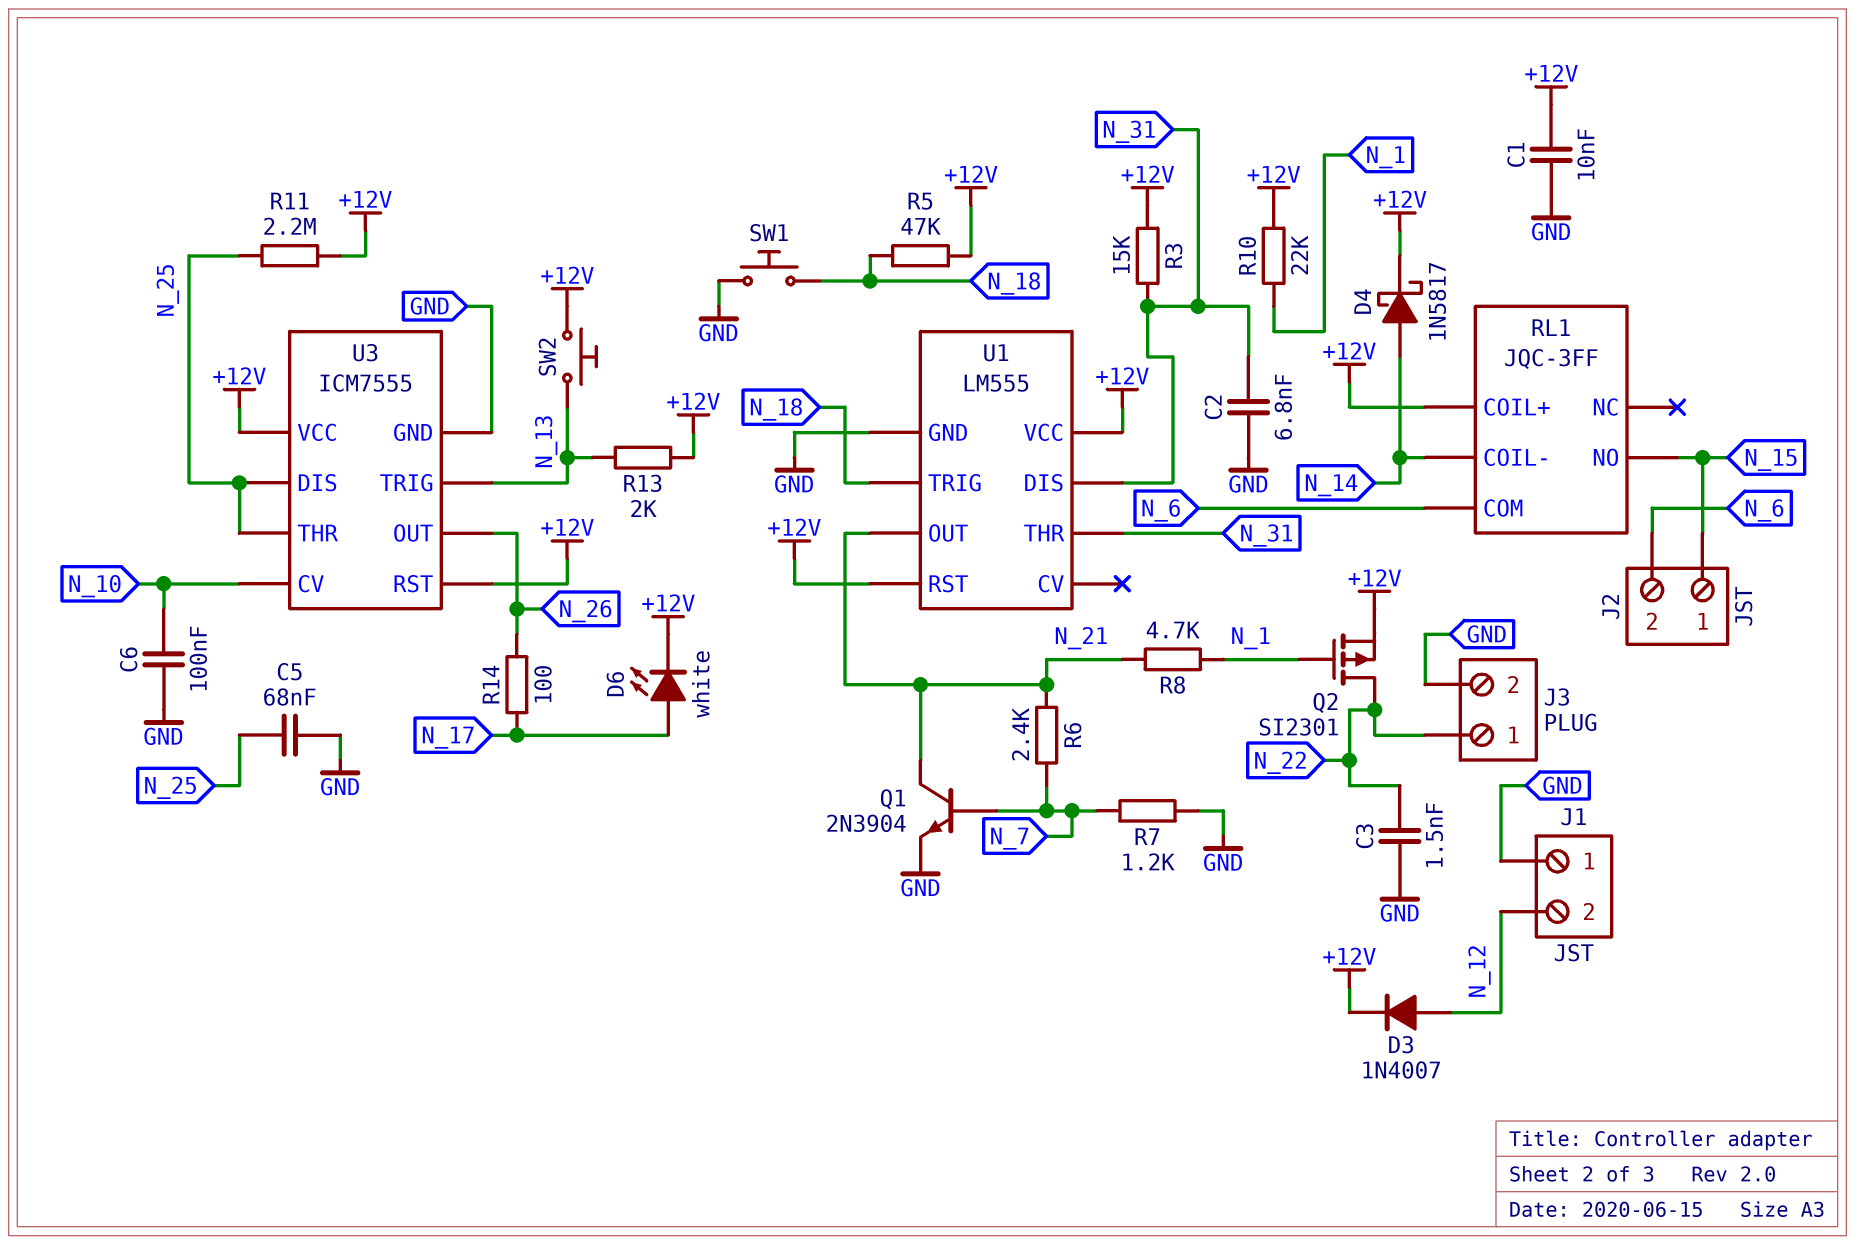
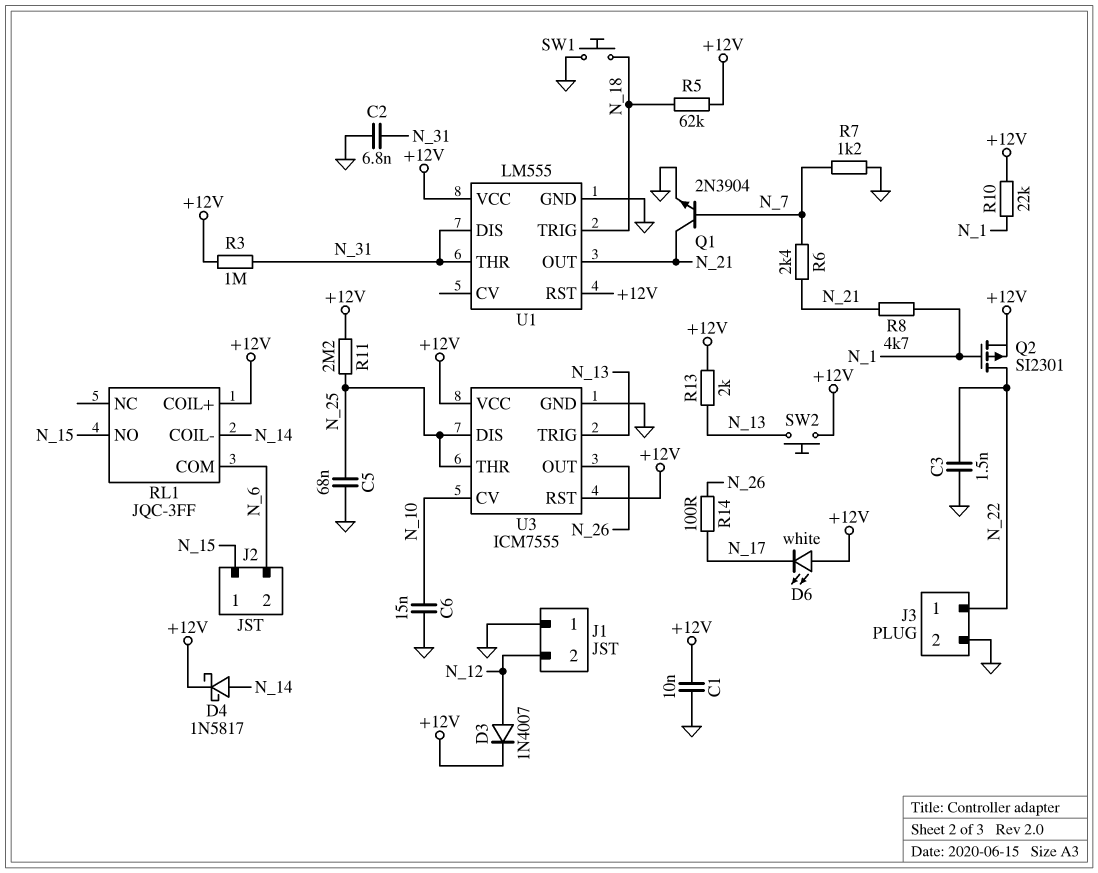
C6: 100nF (GND, N_10) -> 15nF (GND, N_10)
D6: LED white (A N_17, K +12V) -> LED white (A +12V, K N_17)
R3: 15k (+12V, N_31) -> 1M (+12V, N_31)
R5: 47k (+12V, N_18) -> 62k (+12V, N_18)

